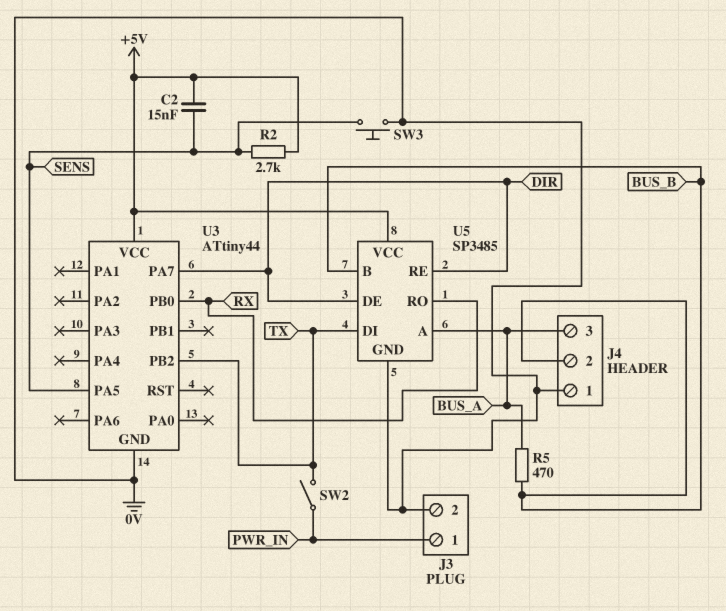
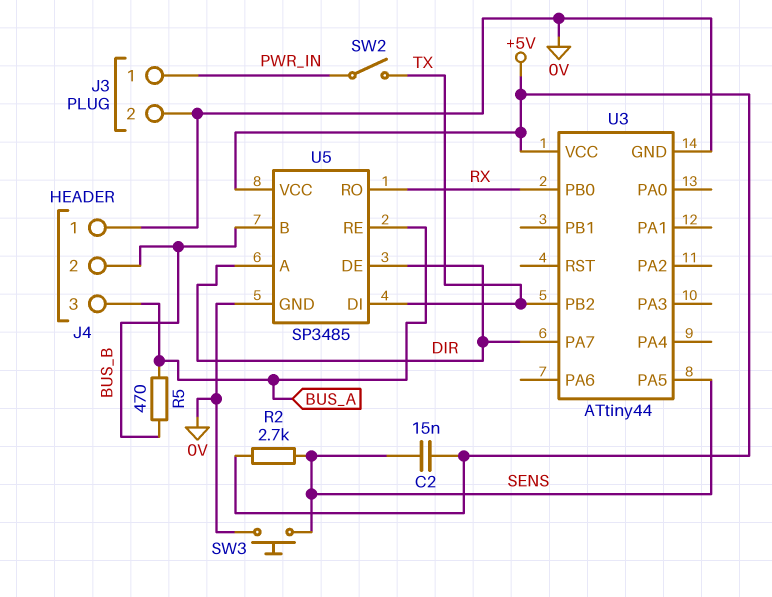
U5 pin A: BUS_A -> DIR
U5 pin RE: DIR -> BUS_A

